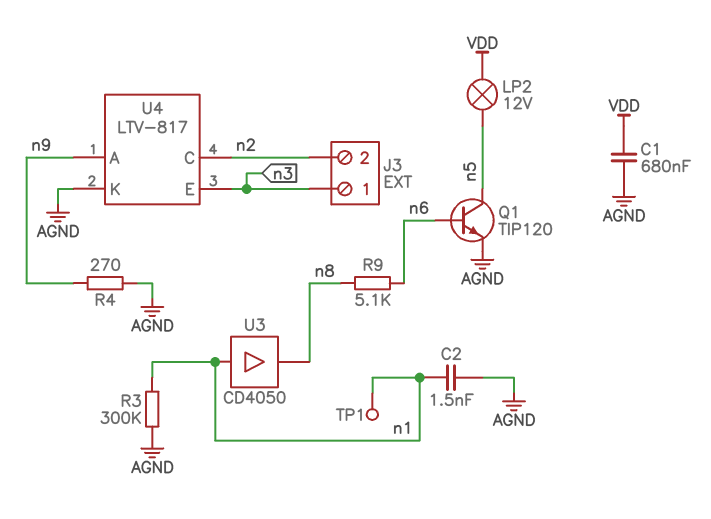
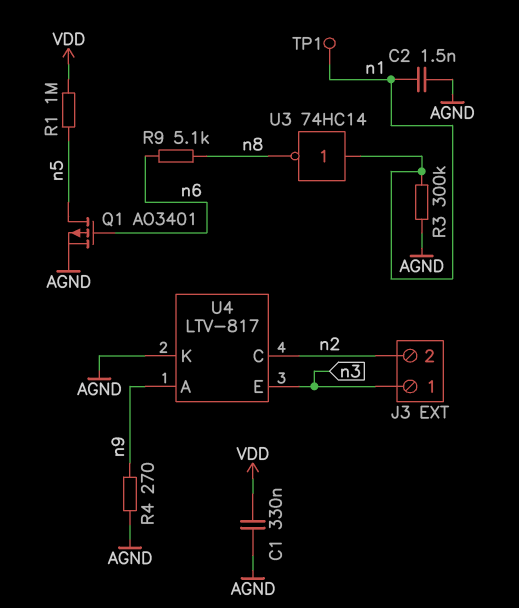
C1: 680nF (AGND, VDD) -> 330nF (AGND, VDD)
LP2: lamp 12V (VDD, n5) -> none
Q1: NPN TIP120 (B n6, C n5, E AGND) -> PMOS AO3401 (G n6, D n5, S AGND)
R1: none -> 1M (VDD, n5)
U3: buffer CD4050 (in n1, out n8) -> NOT 74HC14 (in n1, out n8)

